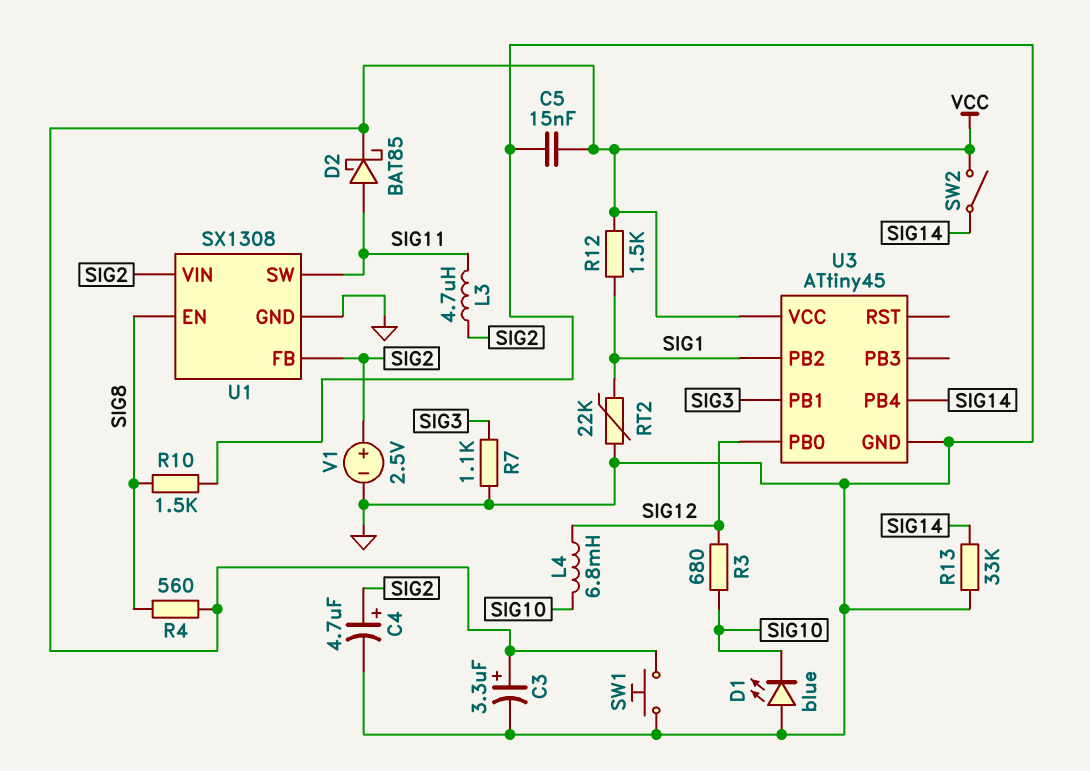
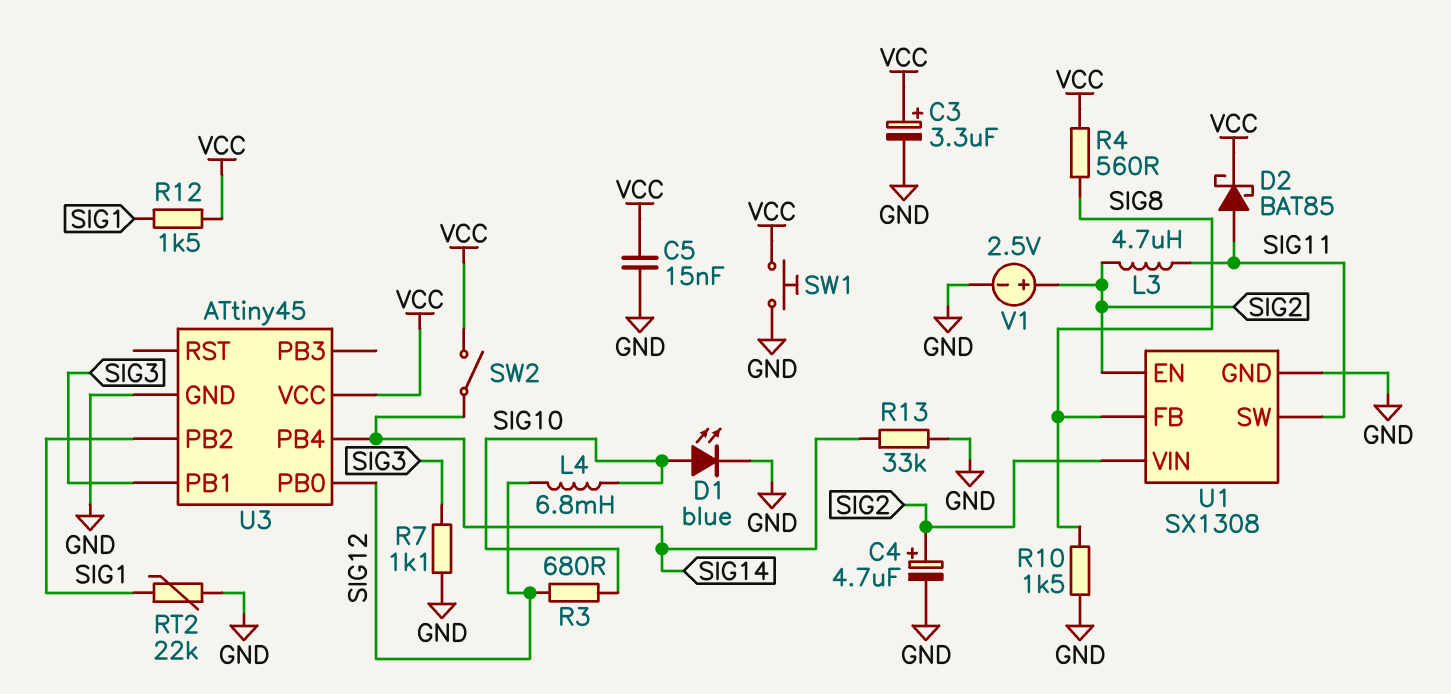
D1: LED blue (A GND, K SIG10) -> LED blue (A SIG10, K GND)
U1 pin EN: SIG8 -> SIG2
U1 pin FB: SIG2 -> SIG8

